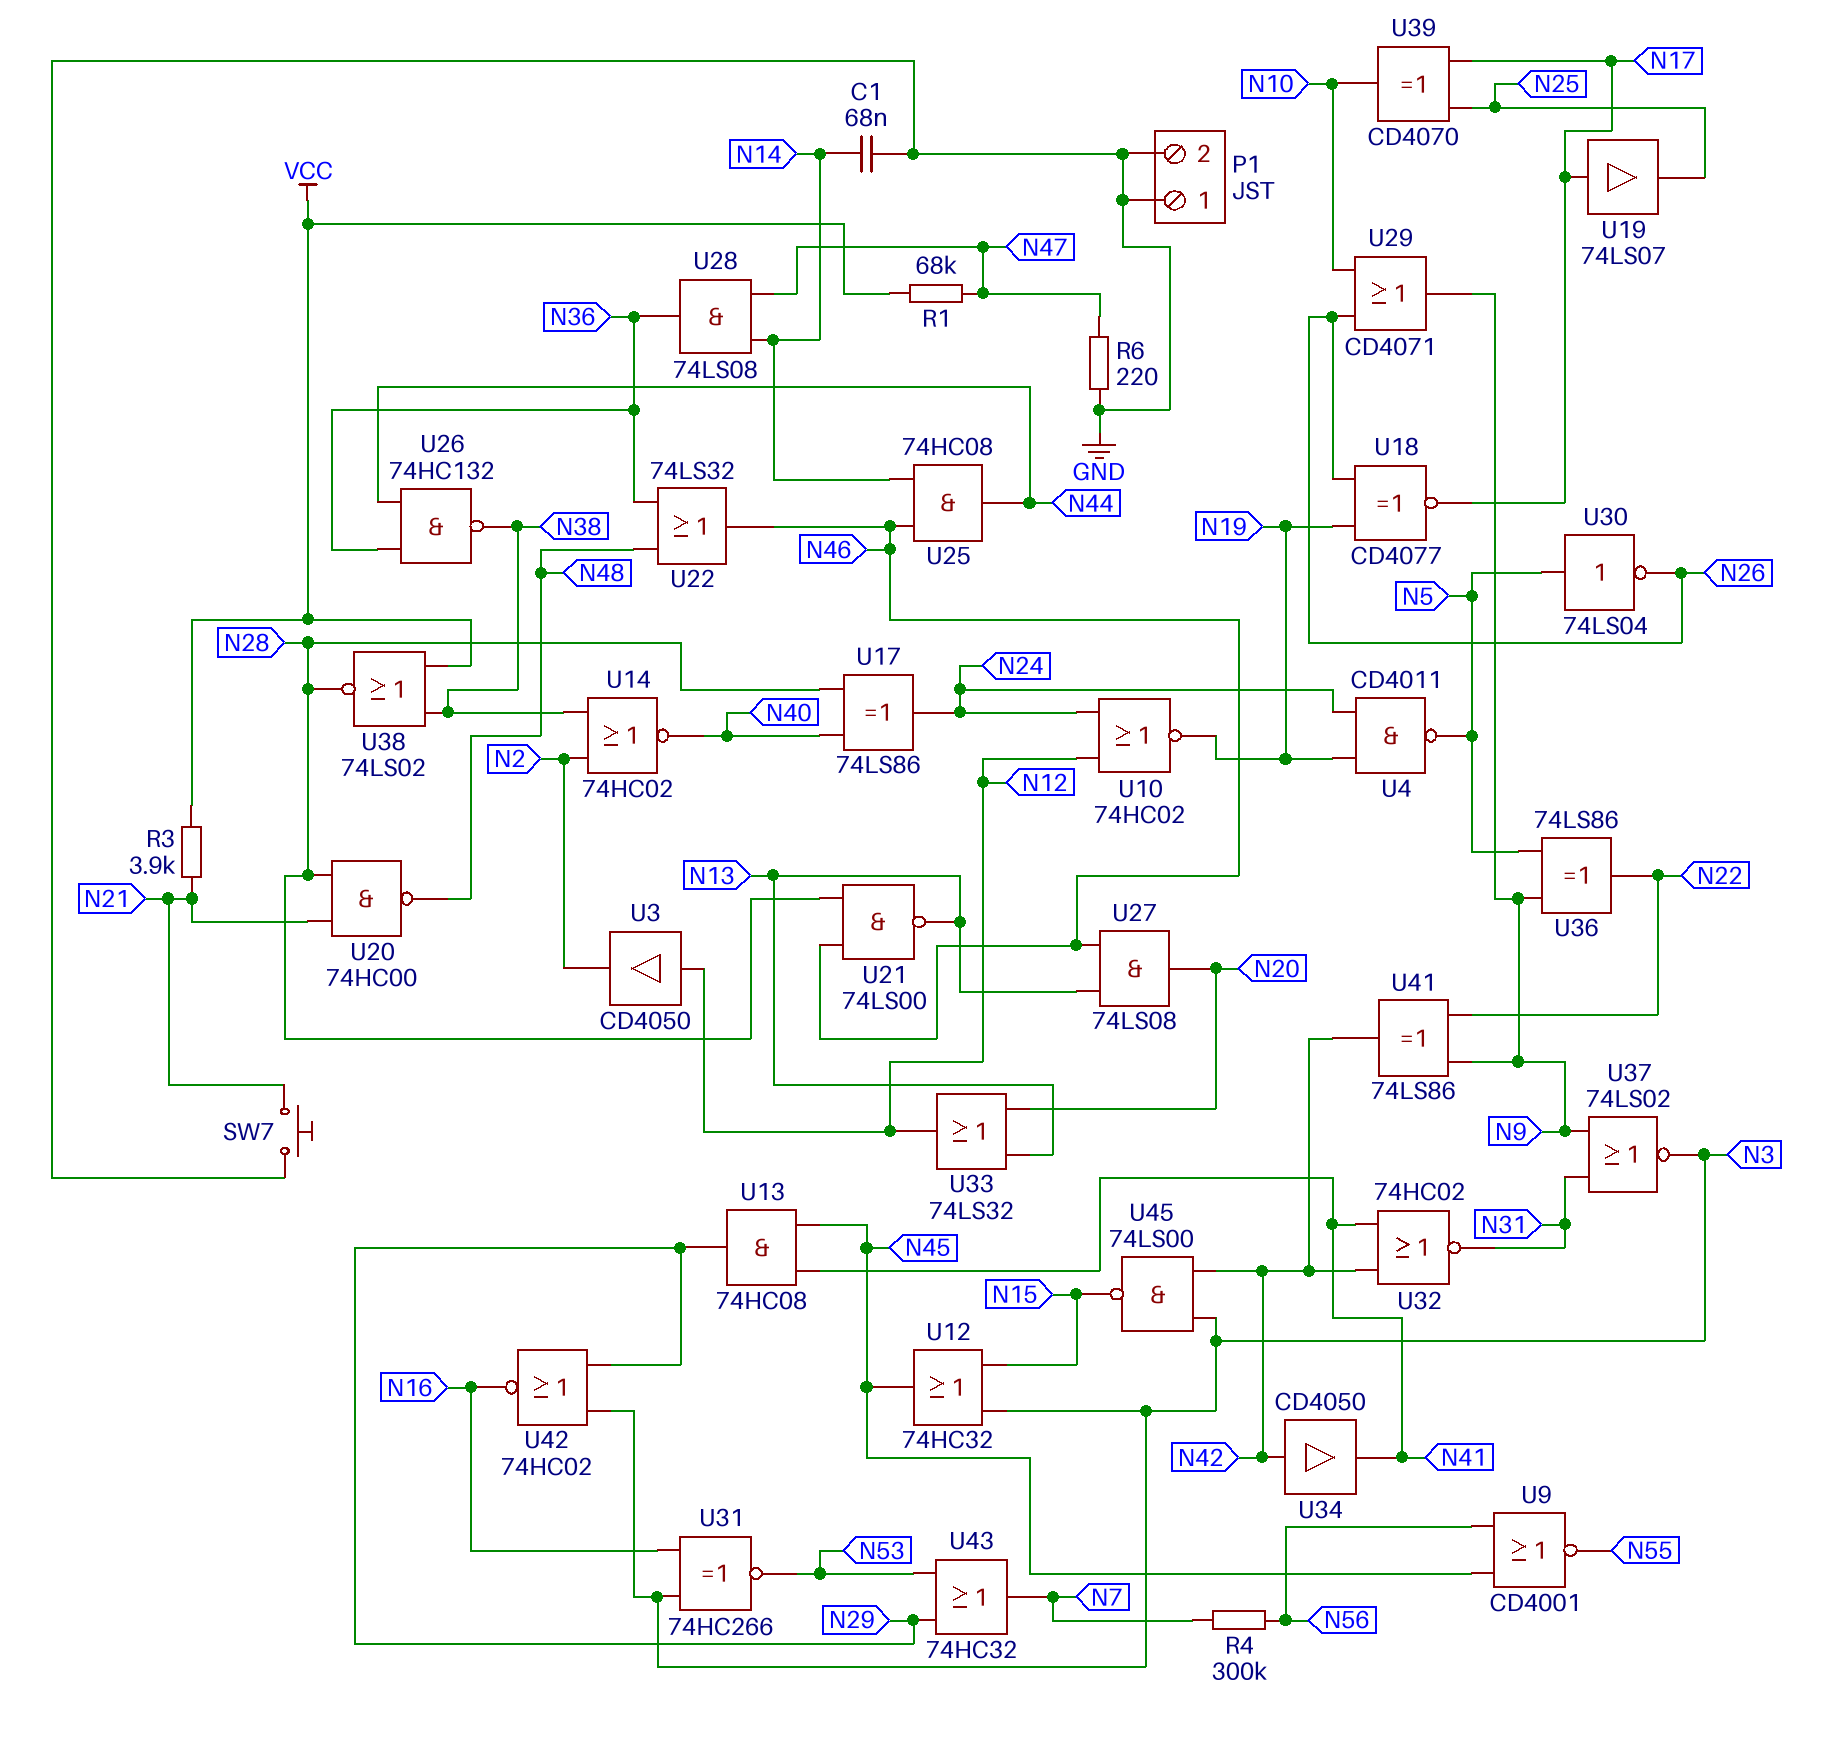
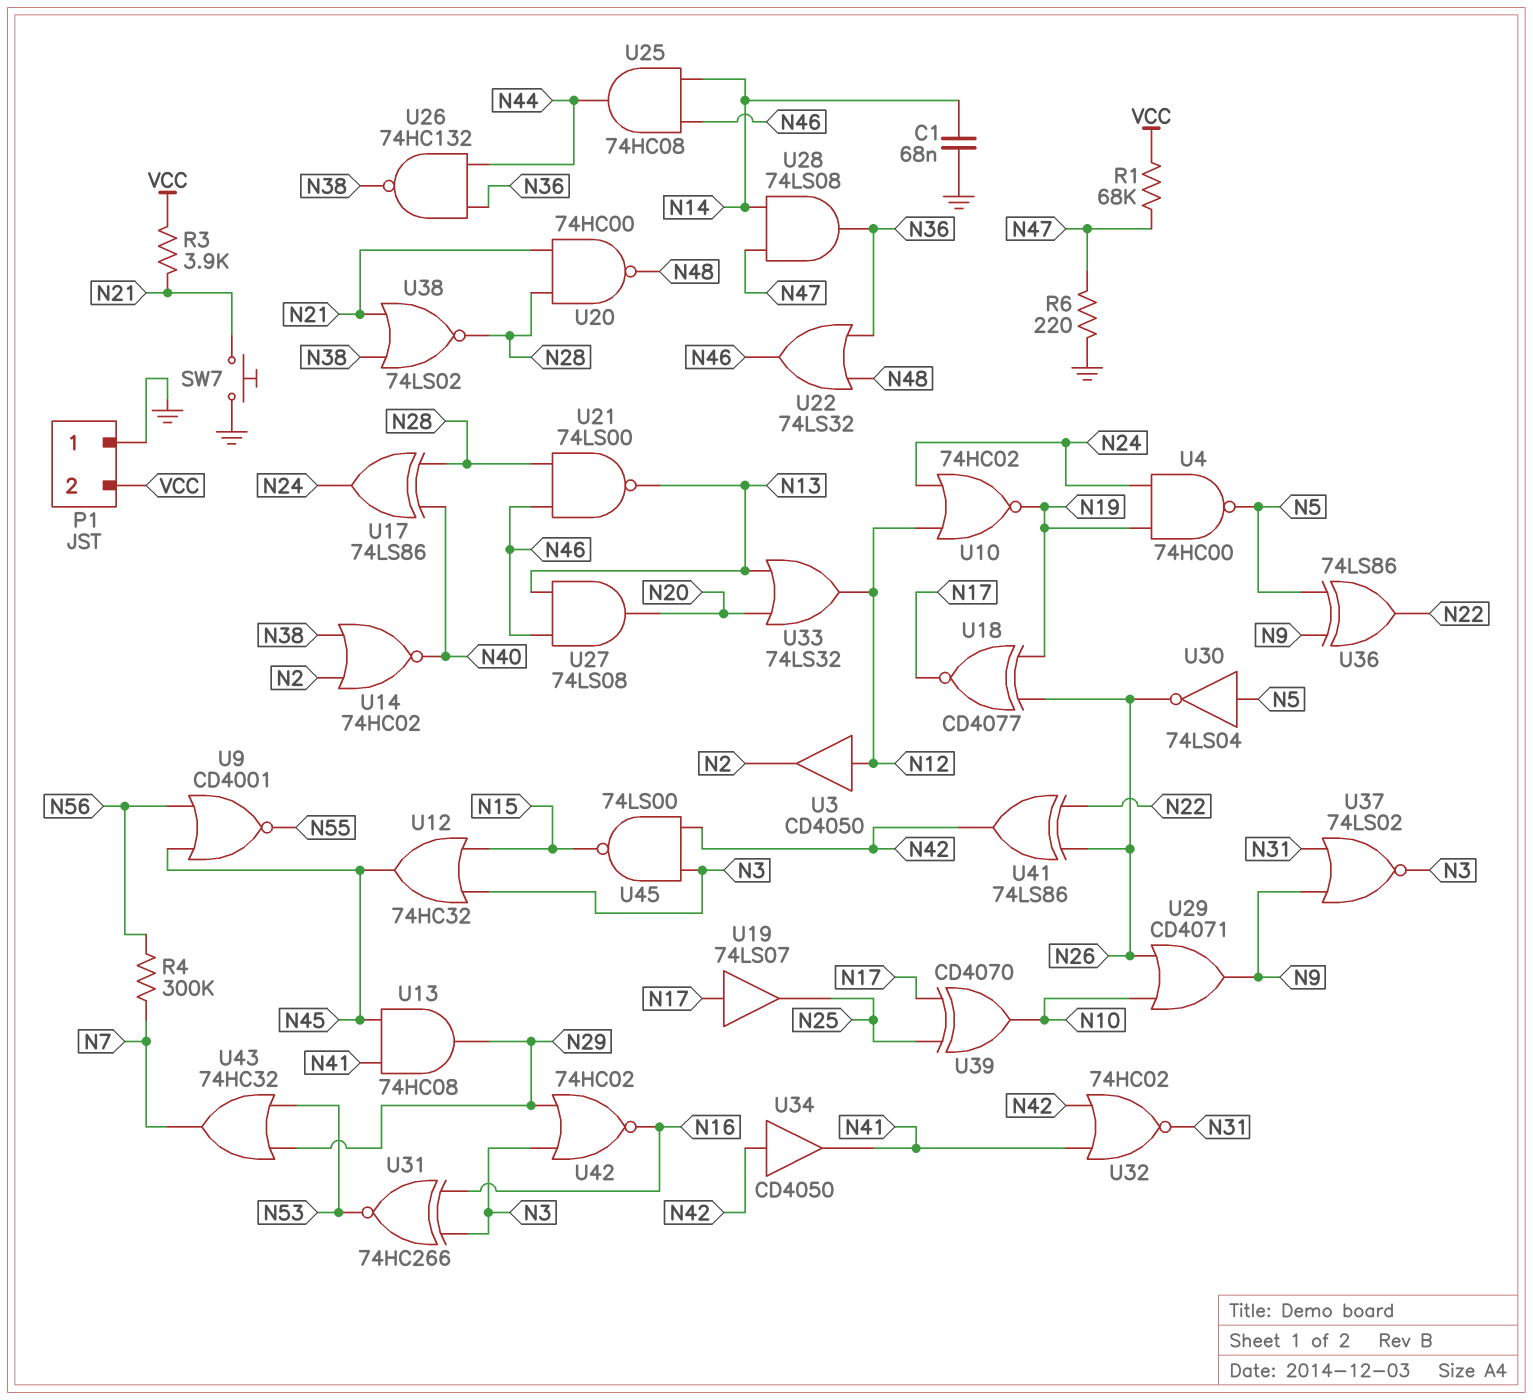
P1 pin 2: GND -> VCC
U4: NAND CD4011 (in N19, in N24, out N5) -> NAND 74HC00 (in N19, in N24, out N5)
U38: NOR 74LS02 (in N38, in VCC, out N28) -> NOR 74LS02 (in N21, in N38, out N28)
U41: XOR 74LS86 (in N9, in N22, out N42) -> XOR 74LS86 (in N22, in N26, out N42)

